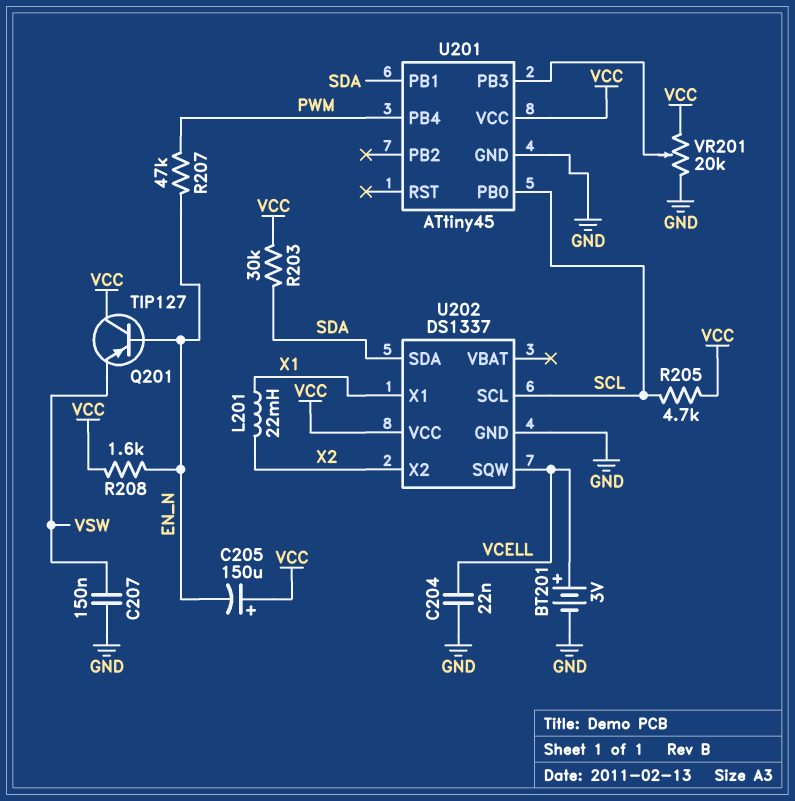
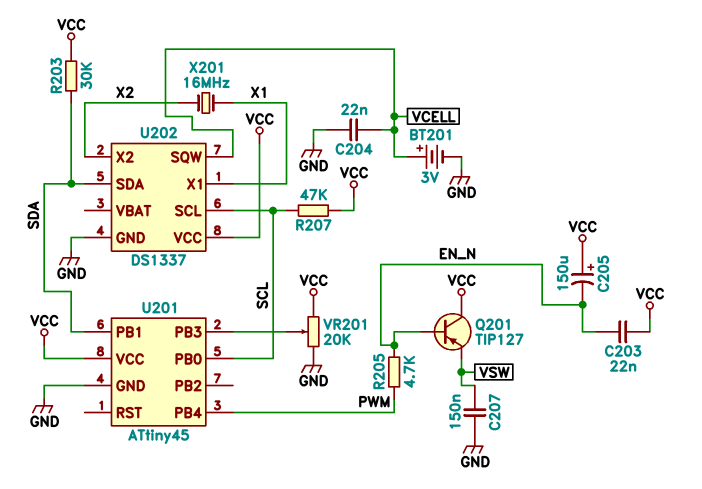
C203: none -> 22nF (EN_N, VCC)
L201: 22mH (X1, X2) -> none
R205: 4.7k (SCL, VCC) -> 4.7k (EN_N, PWM)
R207: 47k (EN_N, PWM) -> 47k (SCL, VCC)
R208: 1.6k (EN_N, VCC) -> none
X201: none -> 16MHz (X1, X2)

